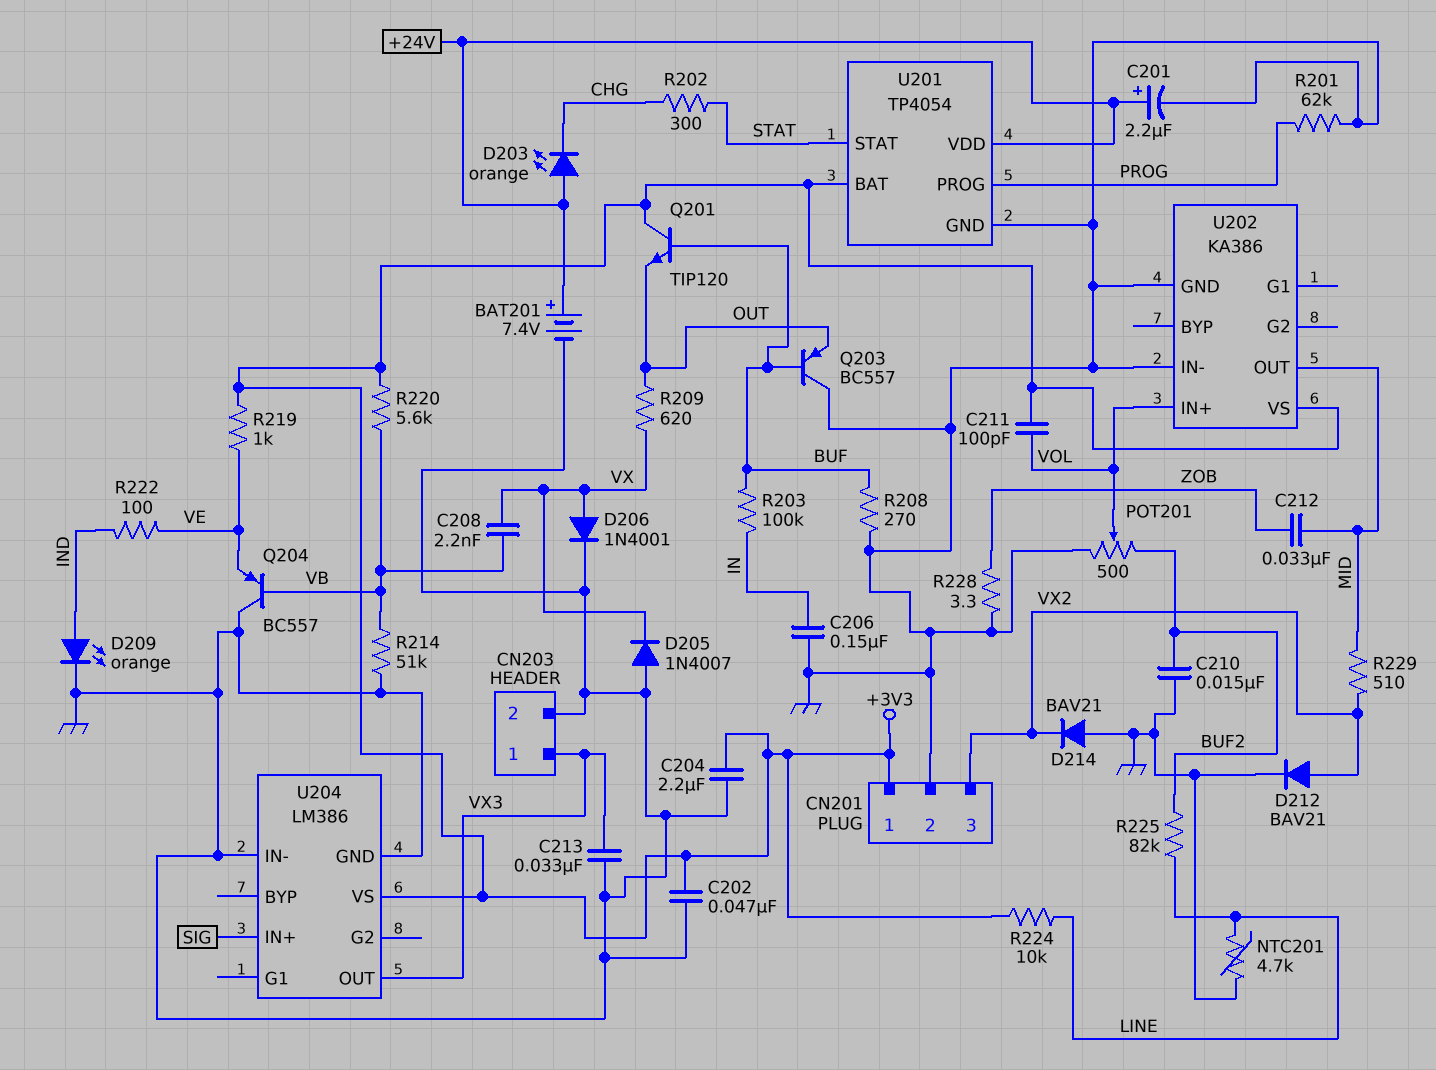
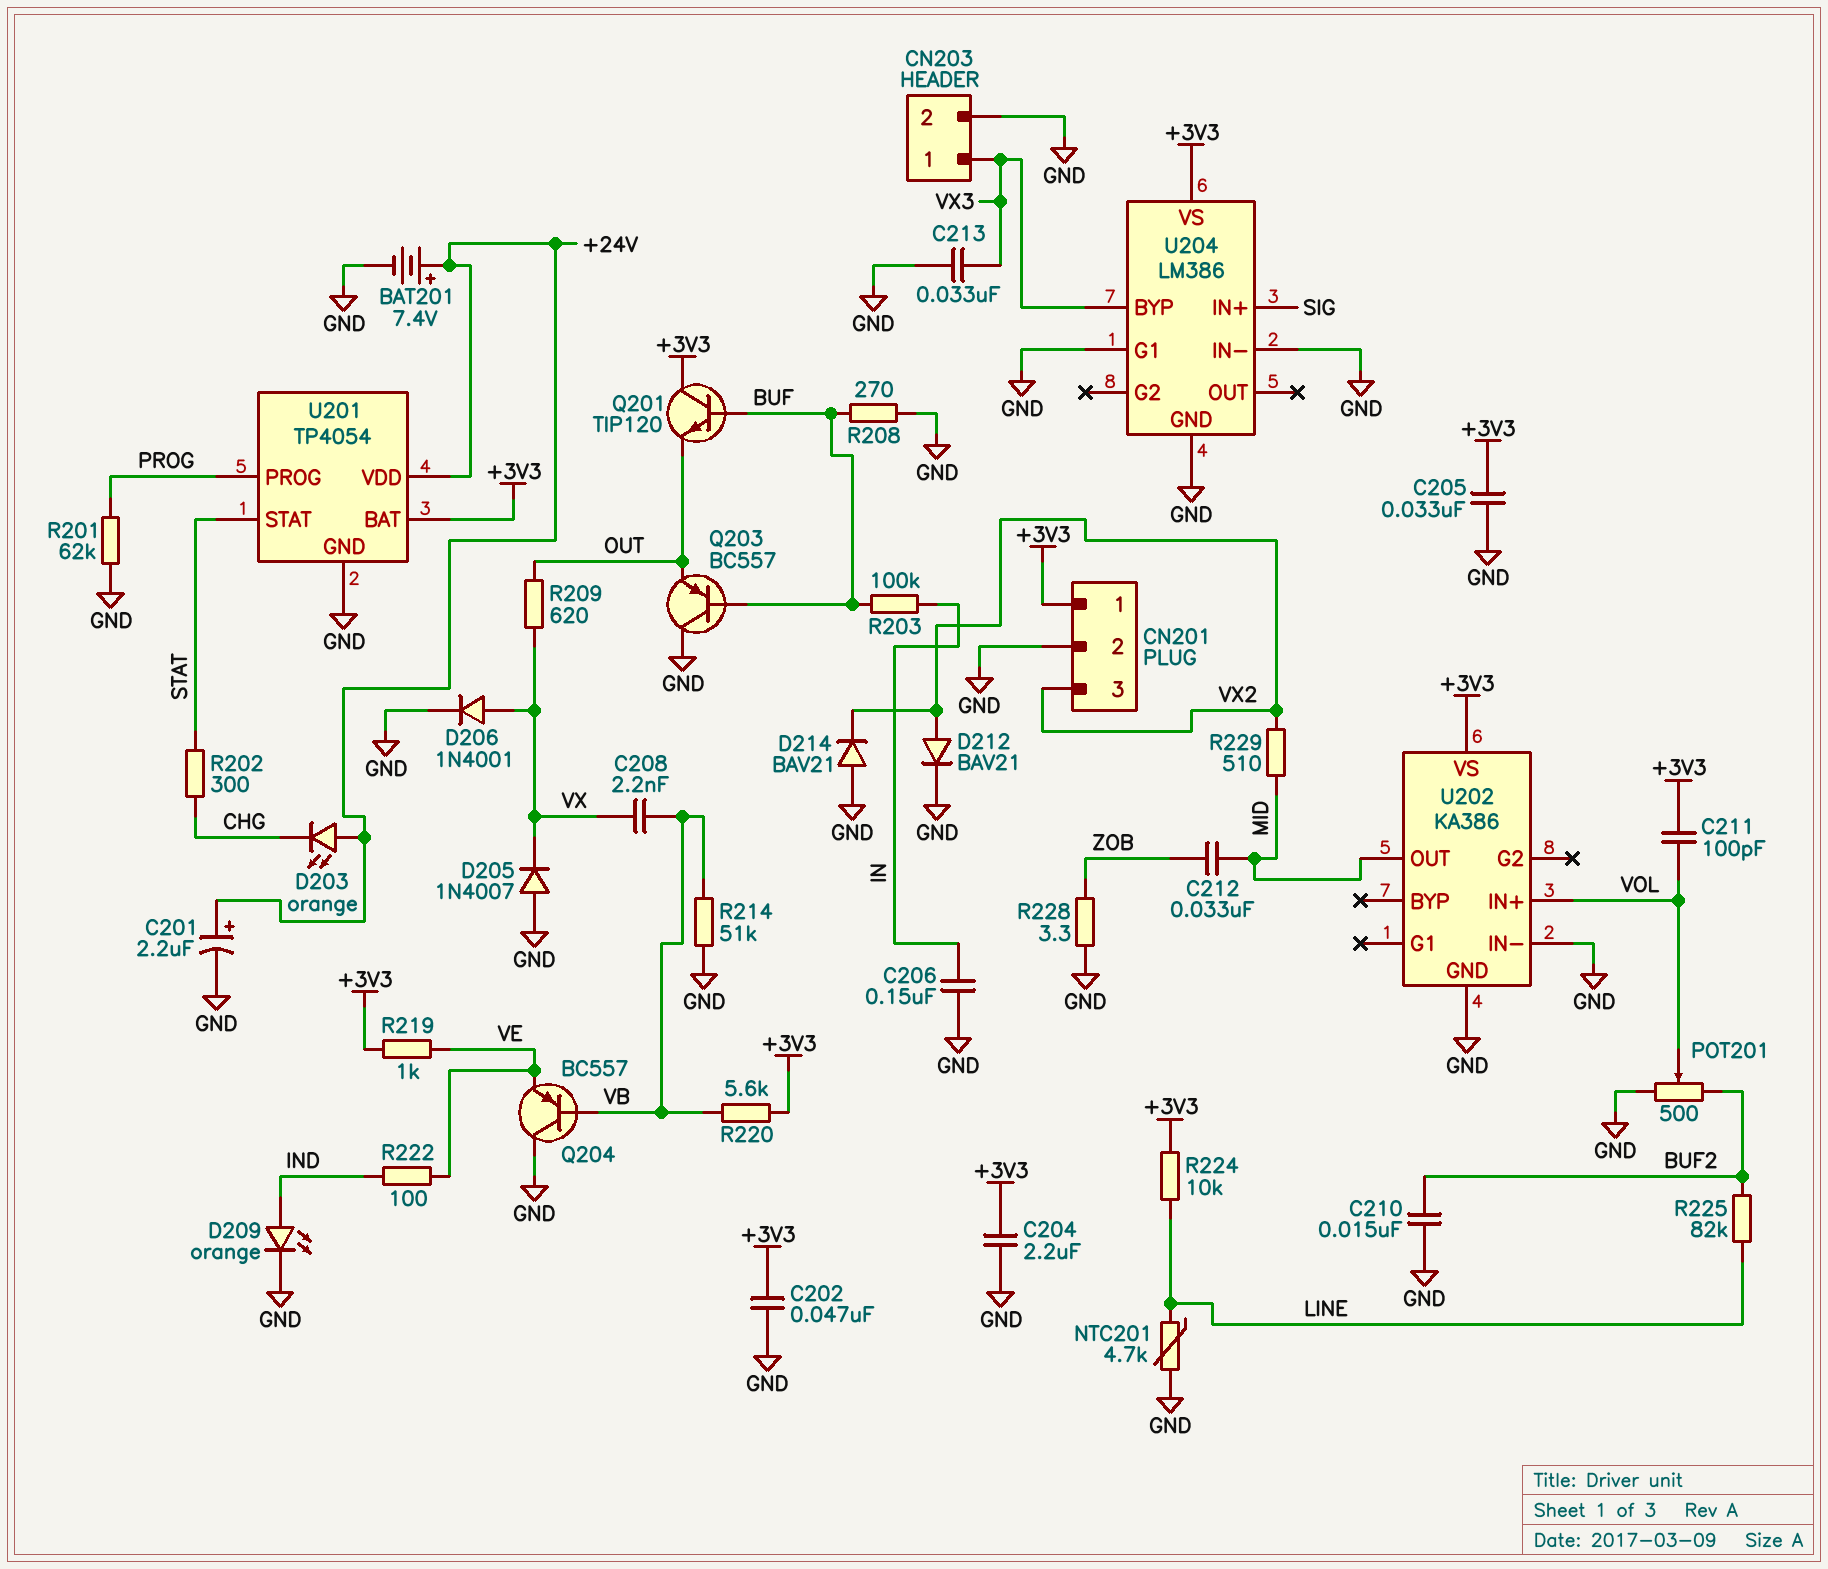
C205: none -> 33nF (+3V3, GND)
U204 pin BYP: none -> VX3
U204 pin G1: none -> GND
U204 pin OUT: VX3 -> none

